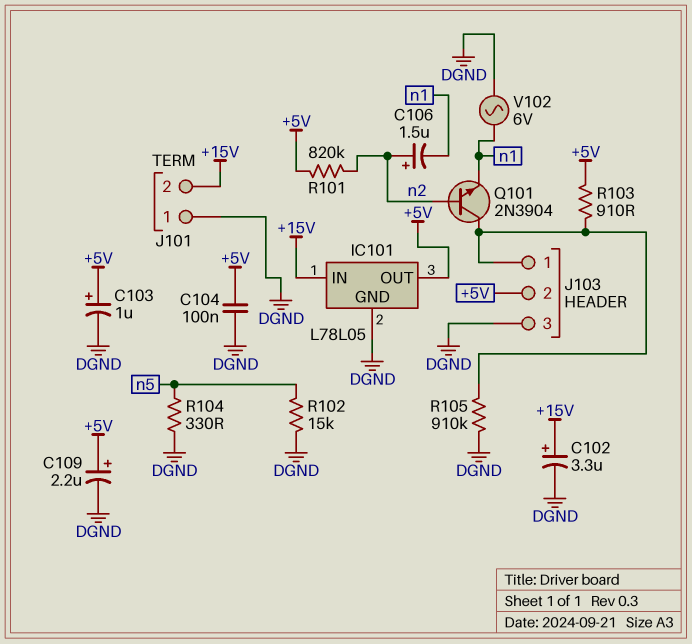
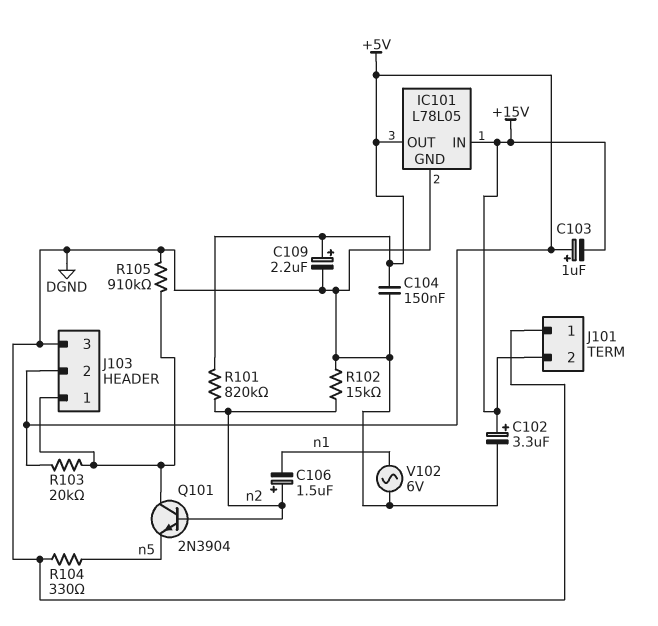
C103: 1uF (plus +5V, minus DGND) -> 1uF (plus +5V, minus +15V)
C104: 100nF (+5V, DGND) -> 150nF (+5V, DGND)
Q101: NPN 2N3904 (B n2, C J103/1, E n1) -> NPN 2N3904 (B n2, C J103/1, E n5)
R102: 15k (DGND, n5) -> 15k (DGND, n2)
R103: 910 (+5V, J103/1) -> 20k (+5V, J103/1)

